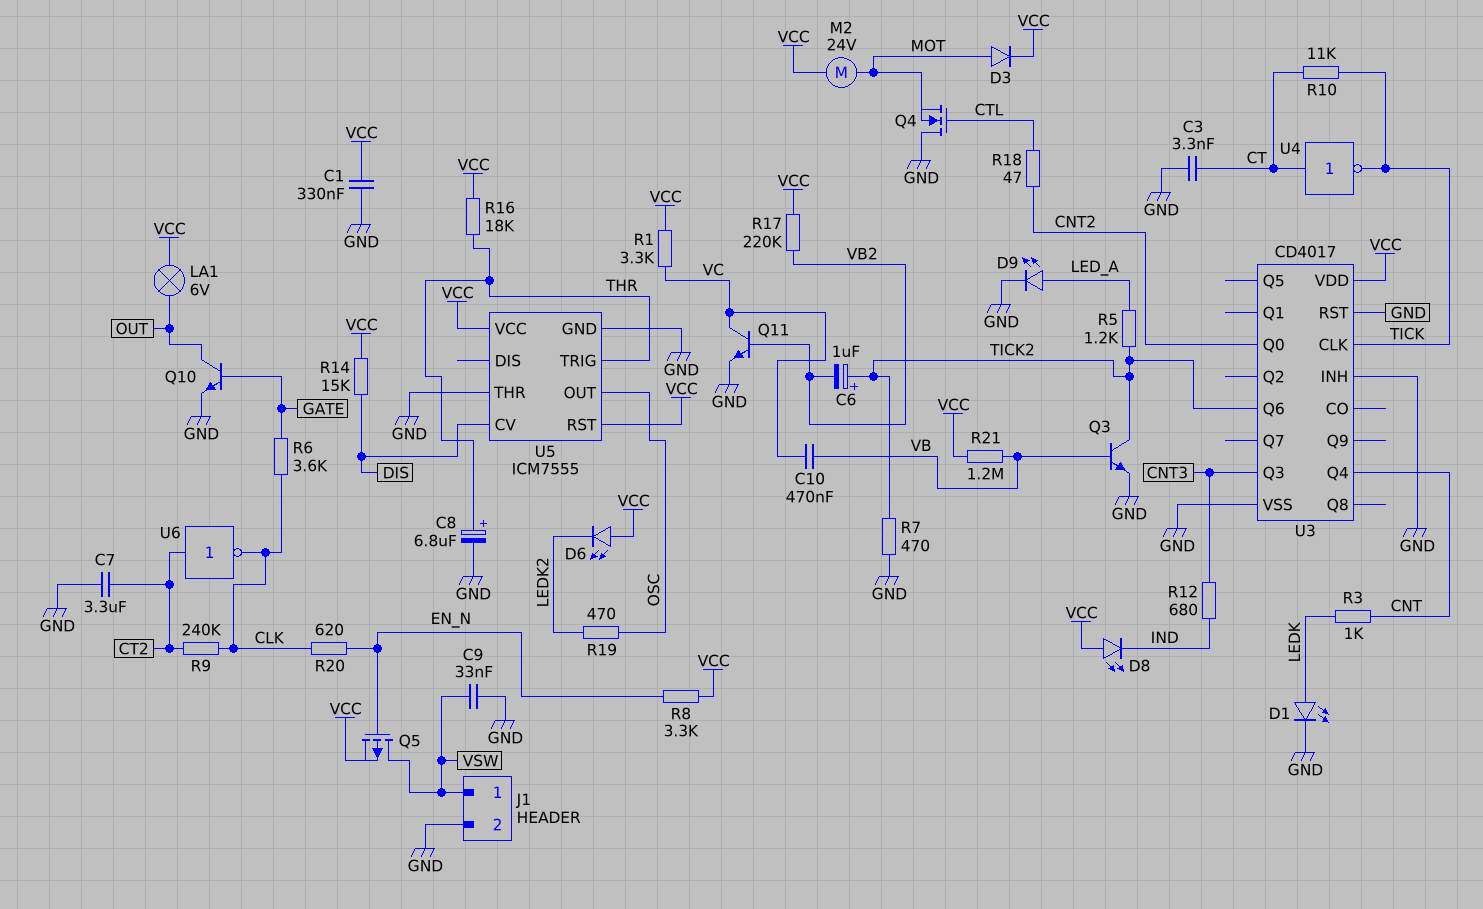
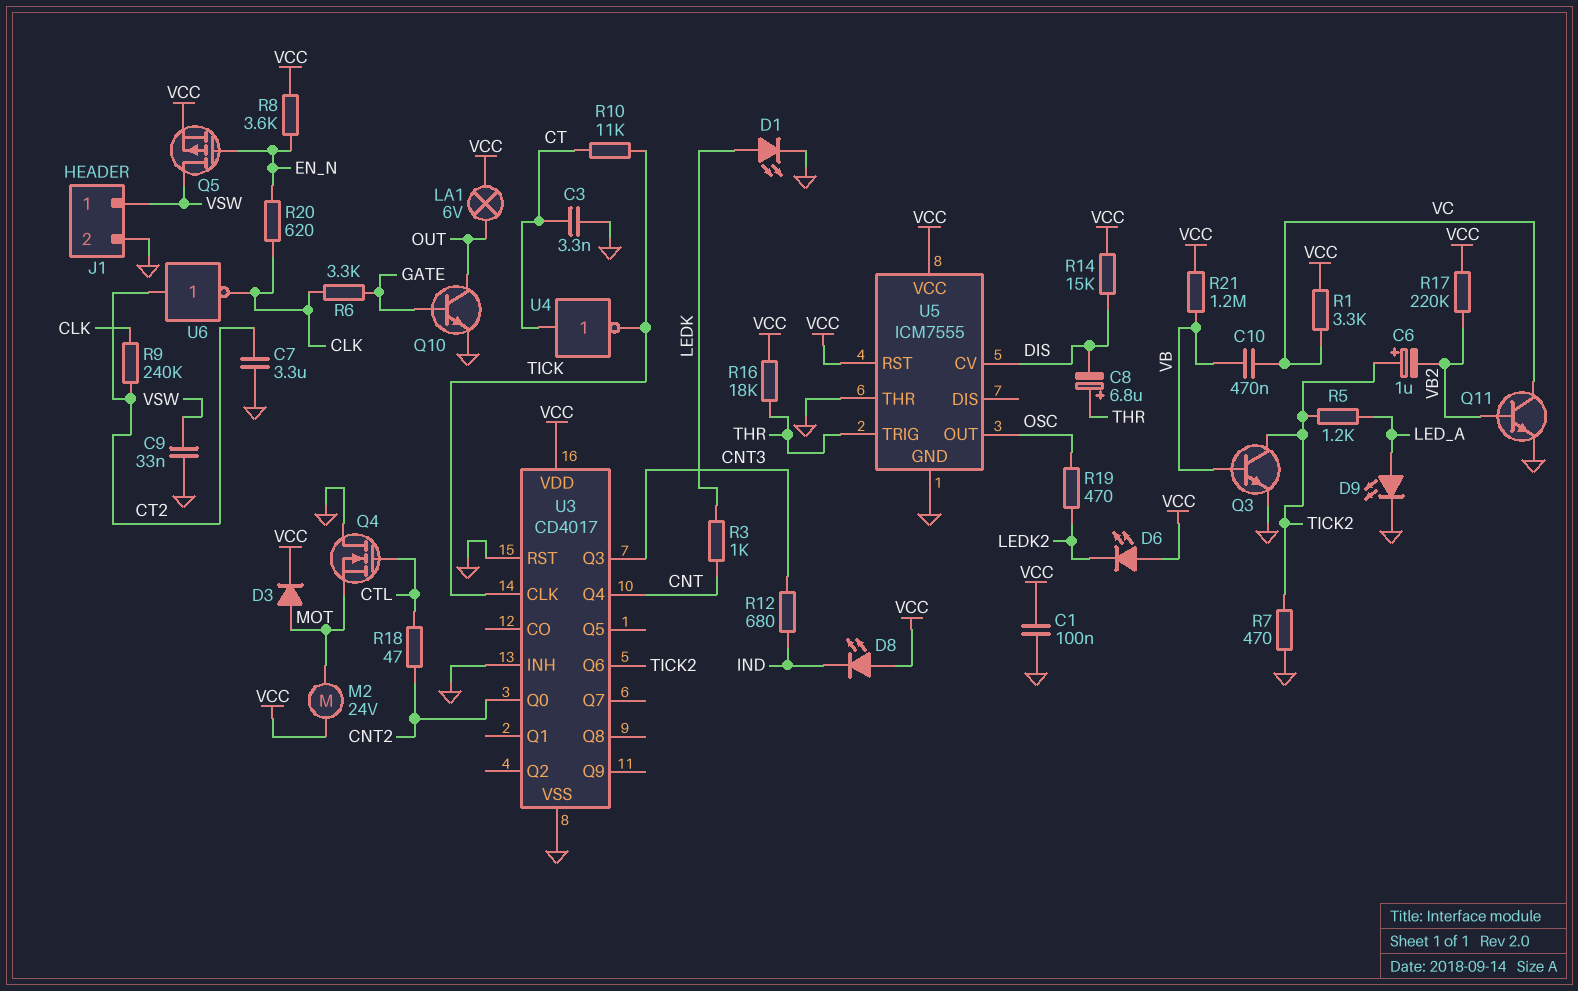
C1: 330nF (GND, VCC) -> 100nF (GND, VCC)
C8: 6.8uF (plus THR, minus GND) -> 6.8uF (plus THR, minus DIS)
R6: 3.6k (CLK, GATE) -> 3.3k (CLK, GATE)
R8: 3.3k (EN_N, VCC) -> 3.6k (EN_N, VCC)

